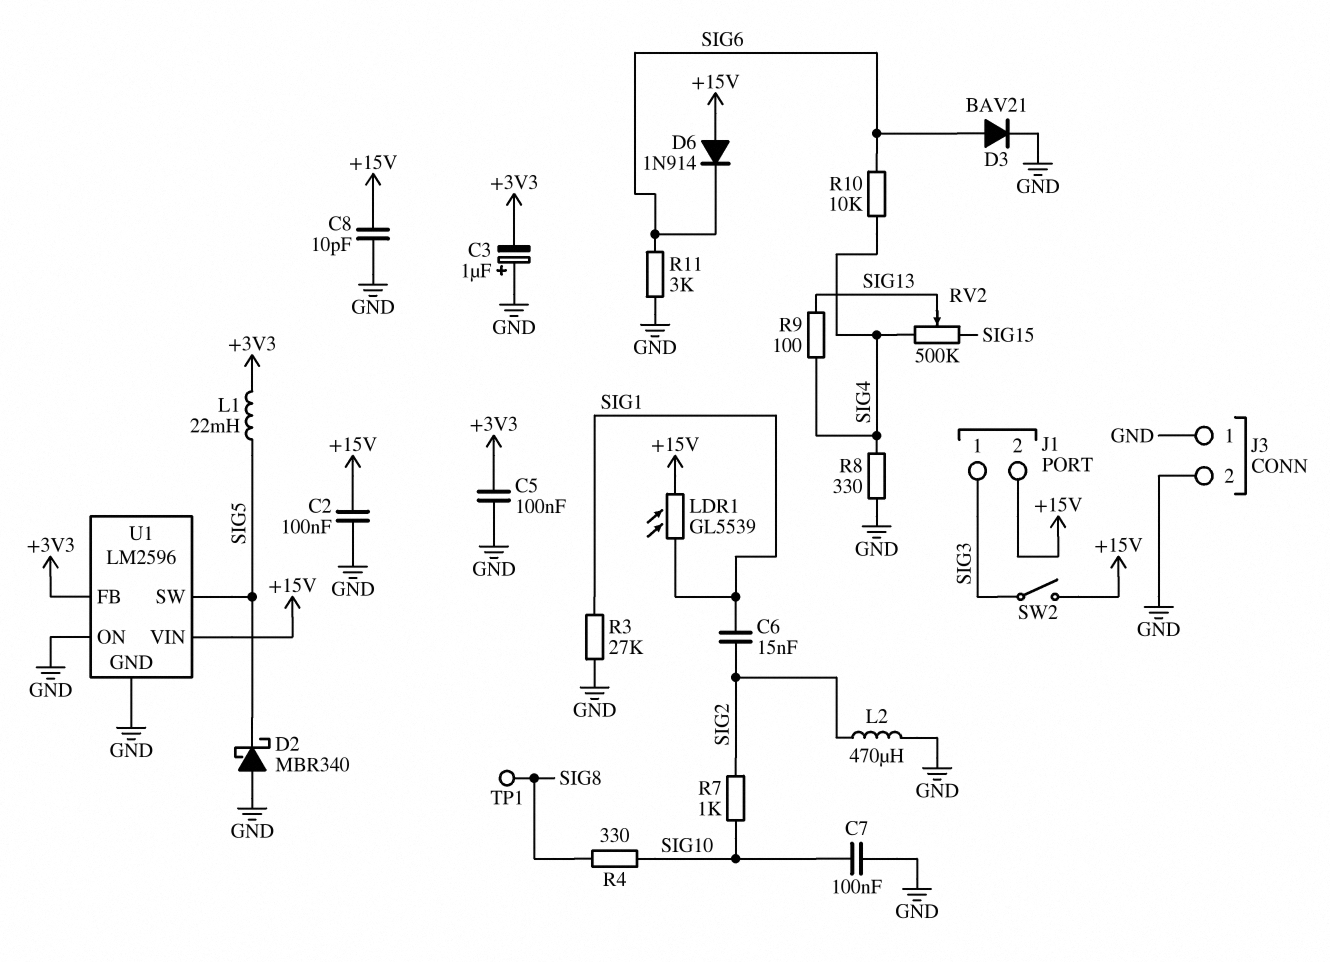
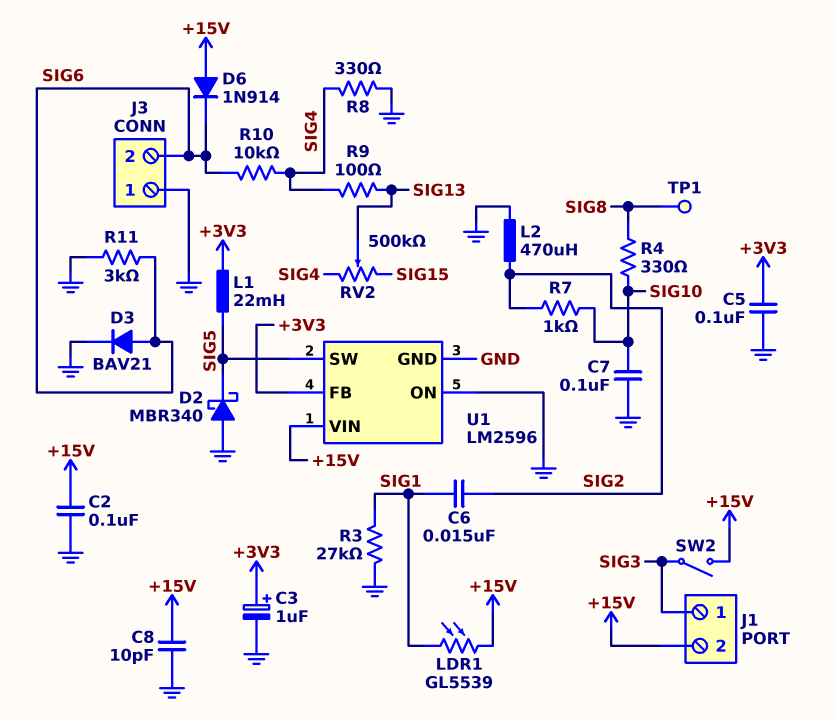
C3: 1uF (plus GND, minus +3V3) -> 1uF (plus +3V3, minus GND)
J3 pin 2: GND -> SIG6

